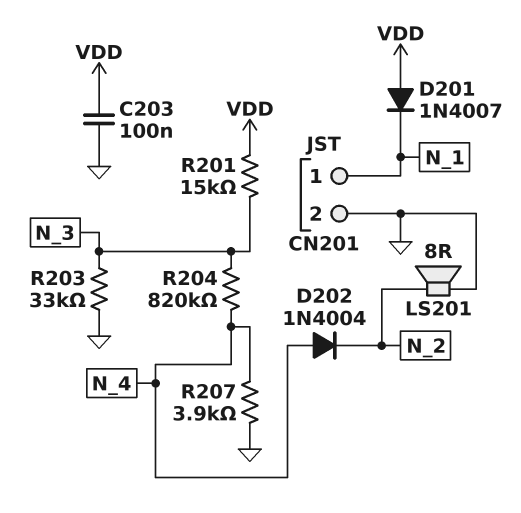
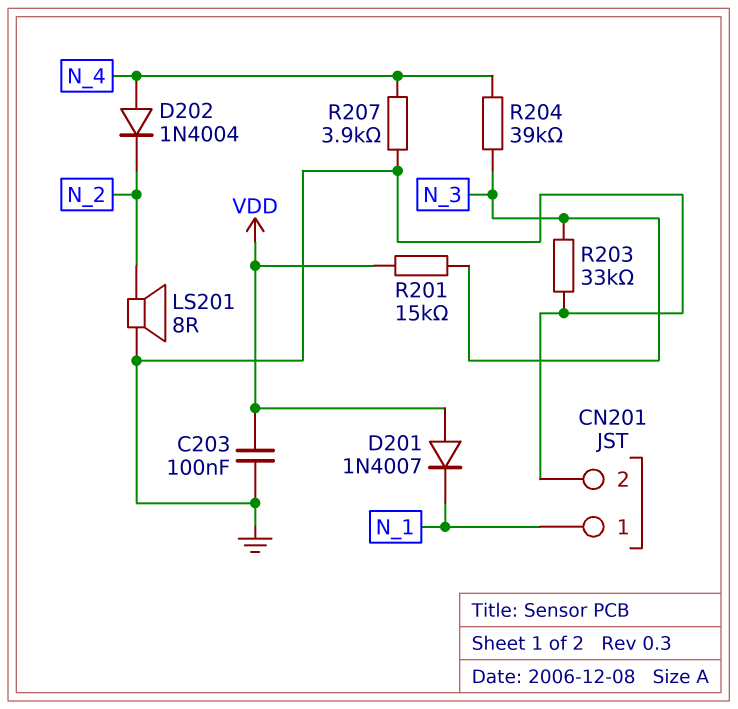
R204: 820k (N_3, N_4) -> 39k (N_3, N_4)

